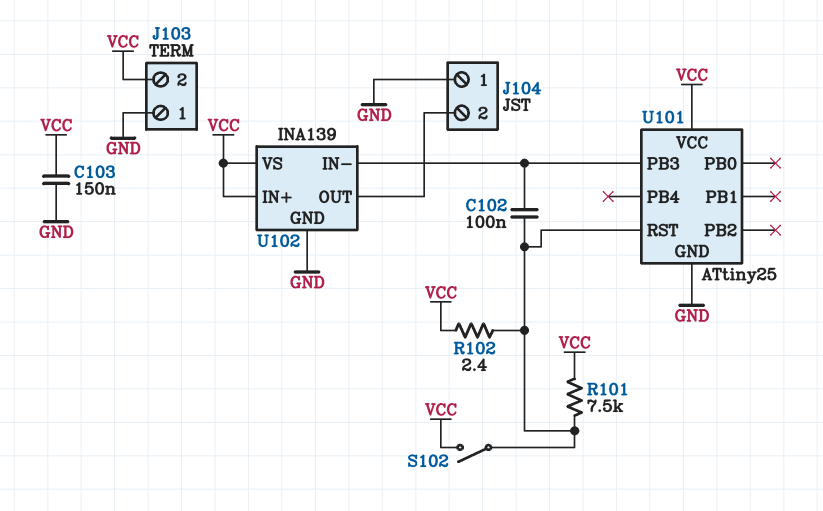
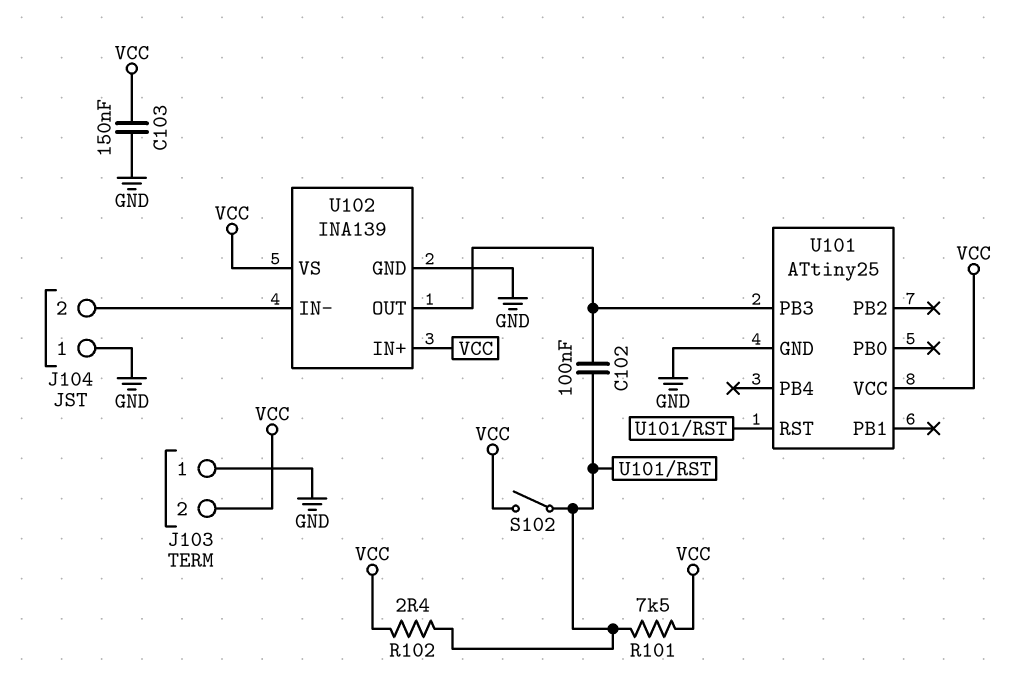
U102 pin IN-: U101/PB3 -> J104/2
U102 pin OUT: J104/2 -> U101/PB3

